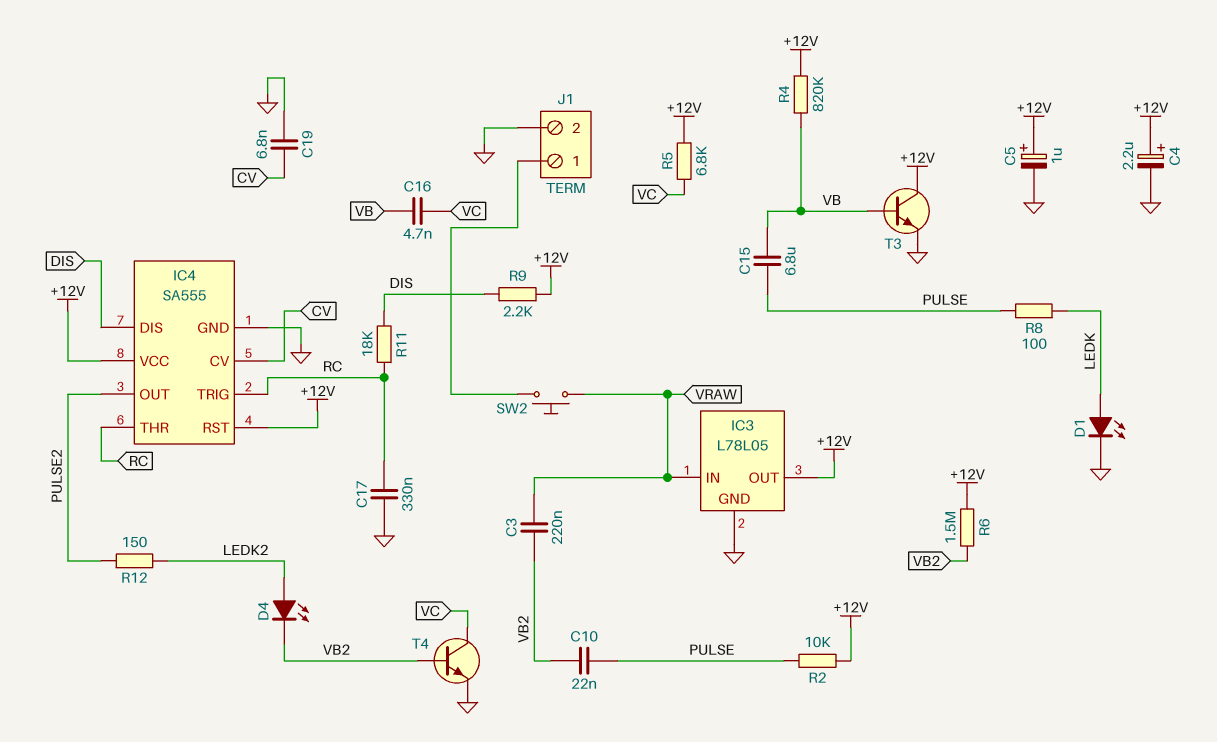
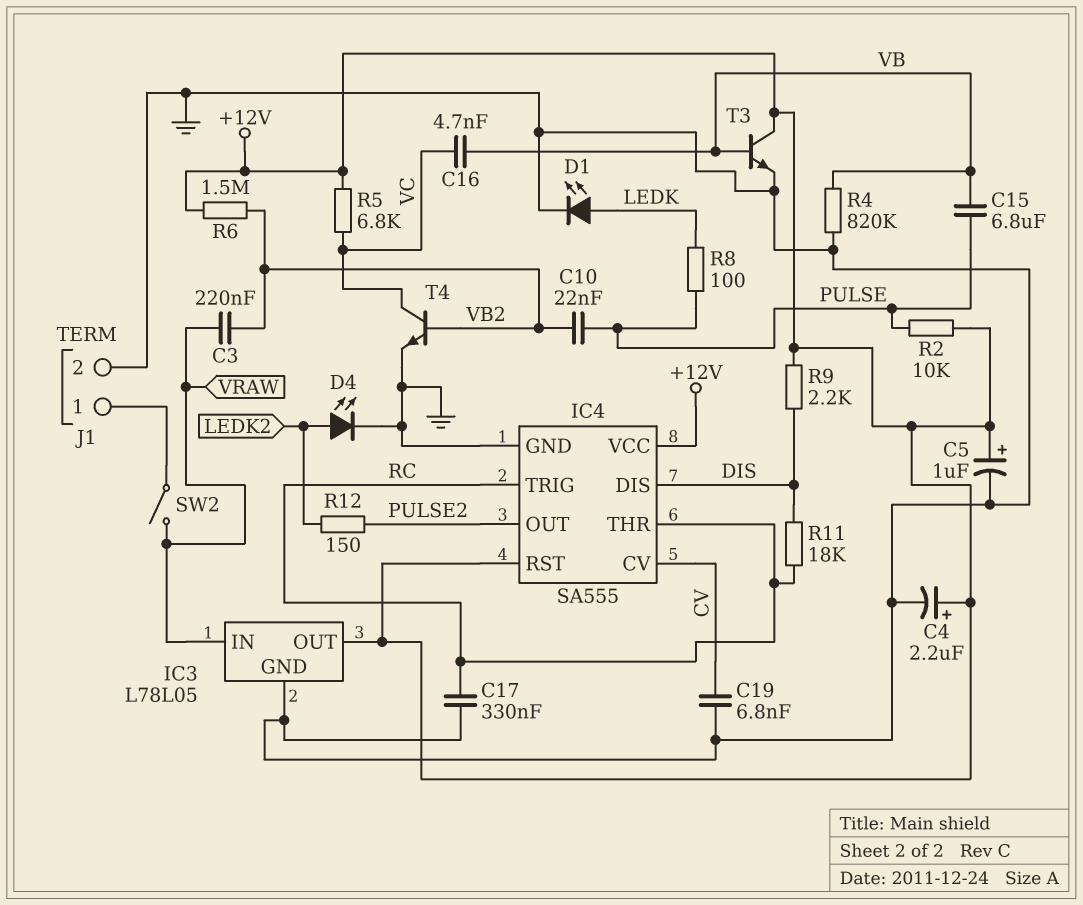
D4: LED (A LEDK2, K VB2) -> LED (A LEDK2, K GND)
R4: 820k (+12V, VB) -> 820k (GND, VB)
SW2: button (J1/1, VRAW) -> switch (J1/1, VRAW)

